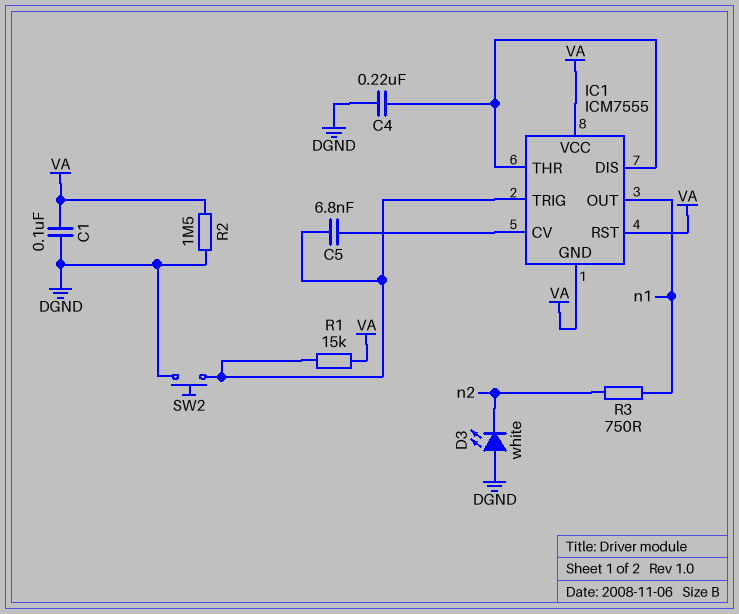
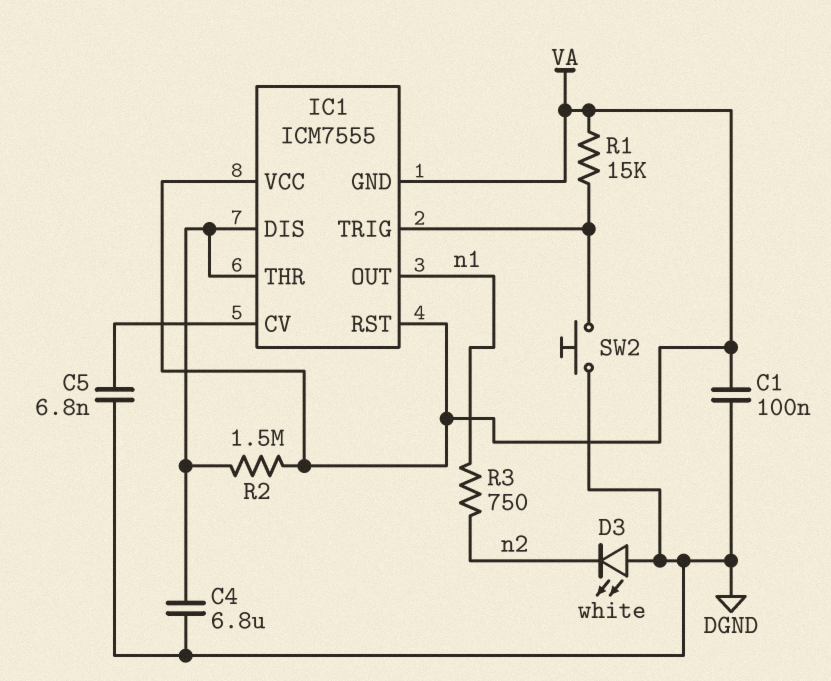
C4: 220nF (DGND, IC1/DIS) -> 6.8uF (DGND, IC1/DIS)
C5: 6.8nF (IC1/CV, IC1/TRIG) -> 6.8nF (DGND, IC1/CV)
R2: 1.5M (DGND, VA) -> 1.5M (IC1/DIS, VA)

